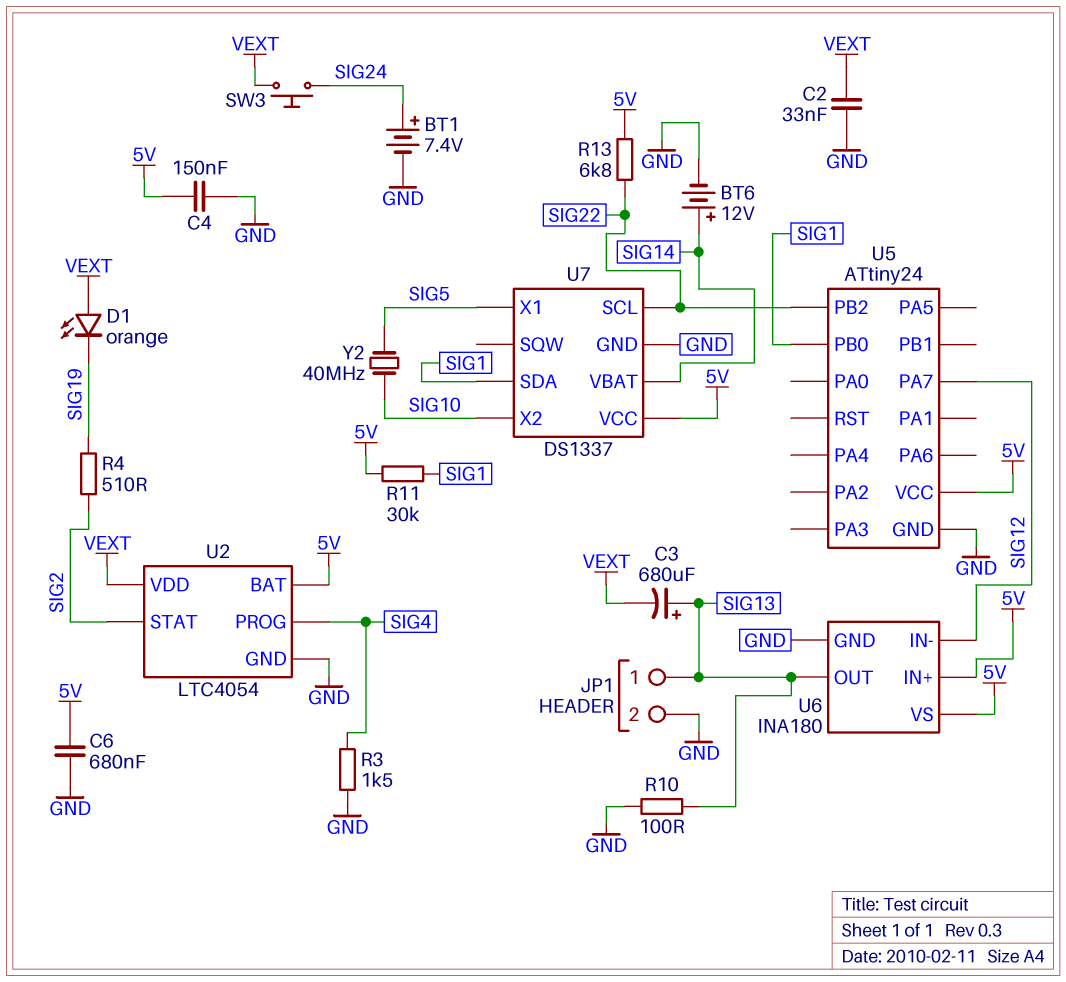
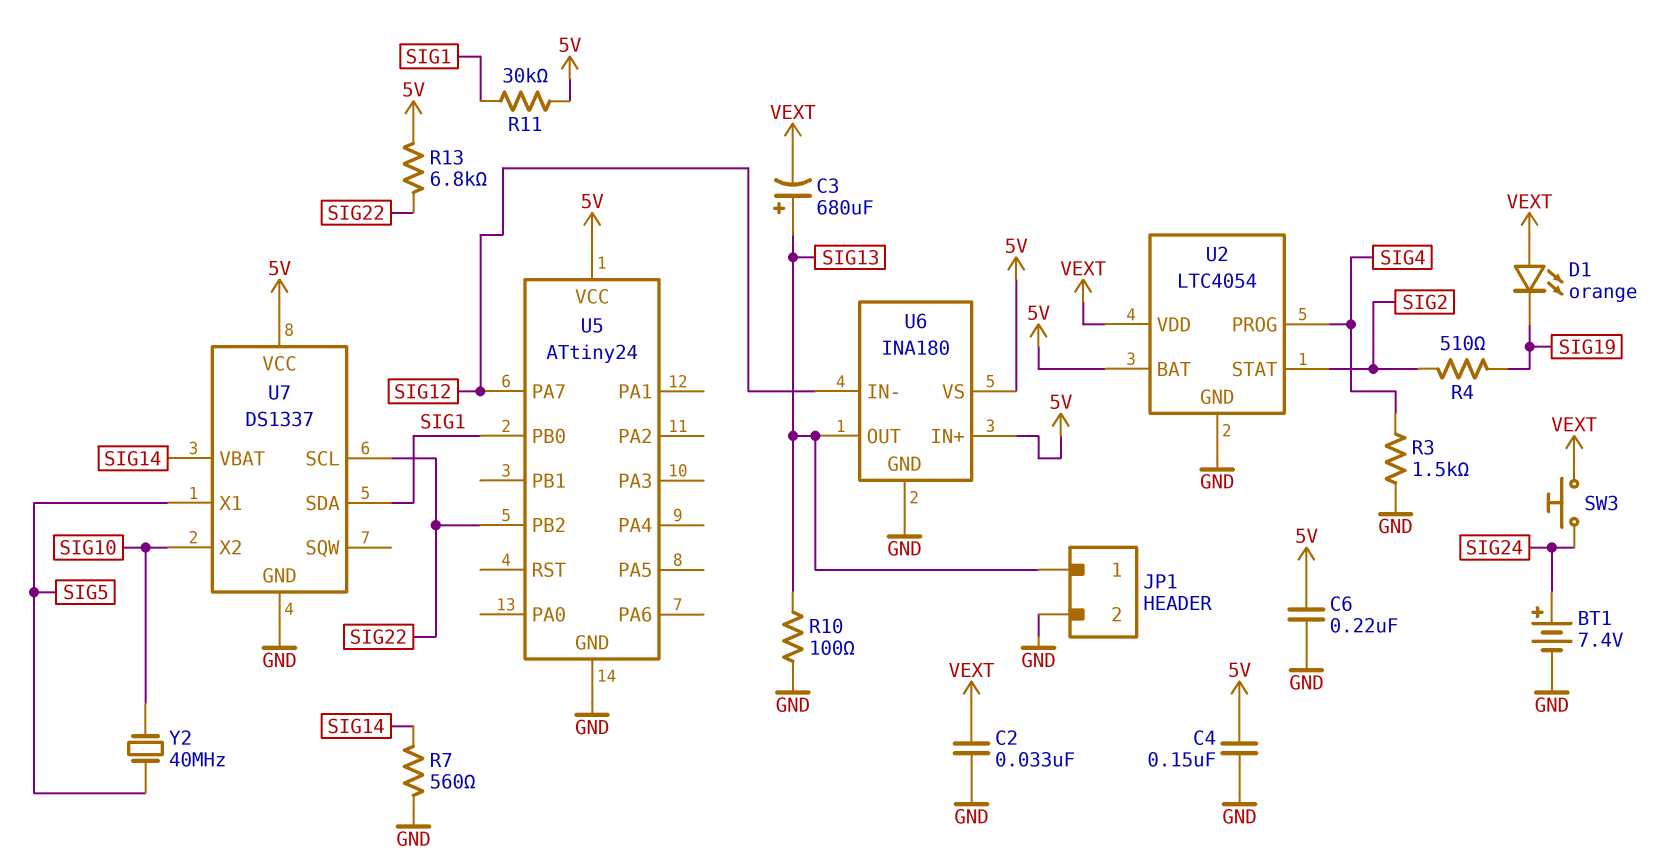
BT6: 12V (plus SIG14, minus GND) -> none
C6: 680nF (5V, GND) -> 220nF (5V, GND)
R7: none -> 560 (GND, SIG14)

